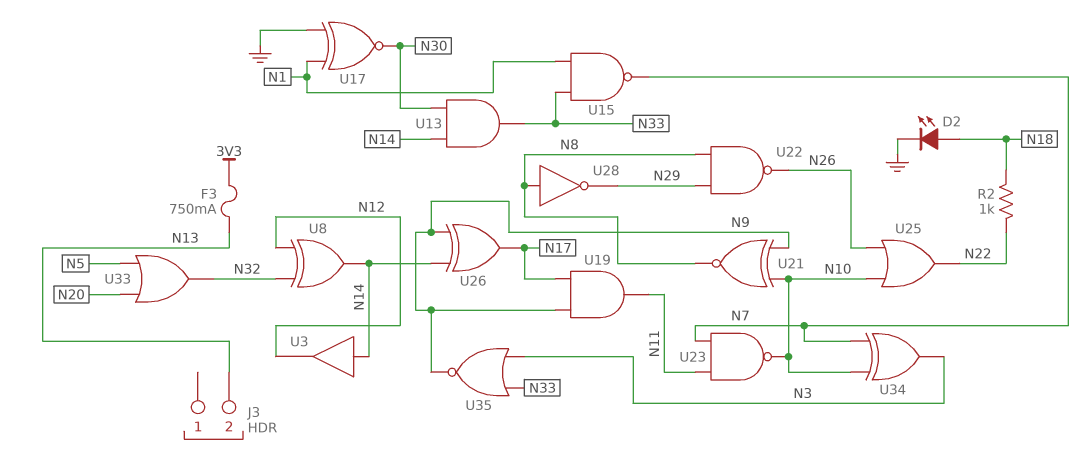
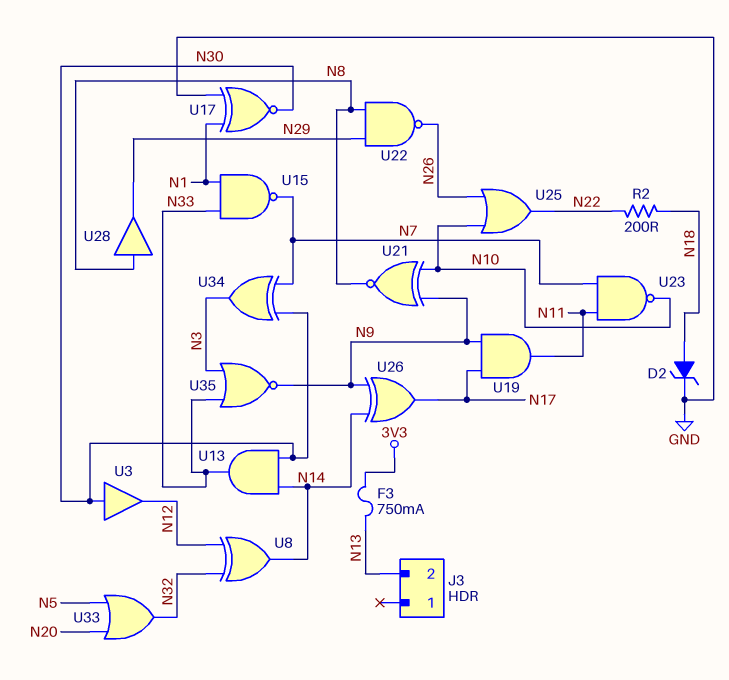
D2: LED (A N18, K GND) -> zener (A N18, K GND)
R2: 1k (N18, N22) -> 200 (N18, N22)
U3: buffer (in N14, out N12) -> buffer (in N30, out N12)
U28: NOT (in N8, out N29) -> buffer (in N8, out N29)
U34: XOR (in N7, in N10, out N3) -> XOR (in N7, in N30, out N3)

